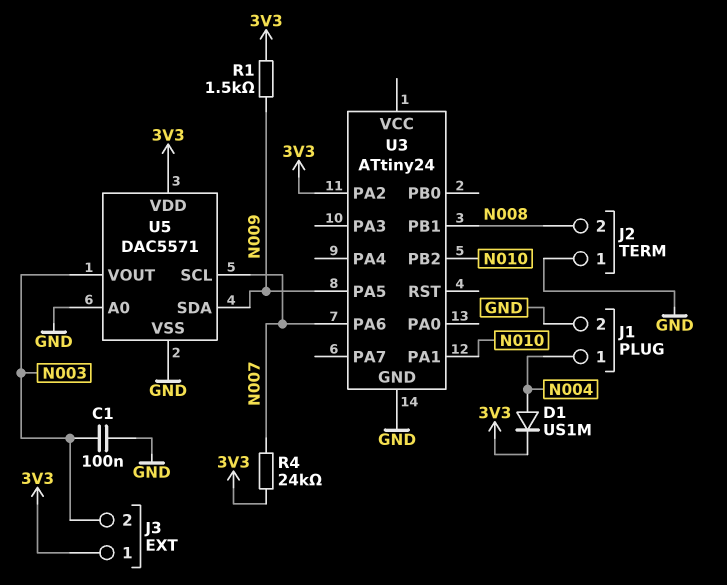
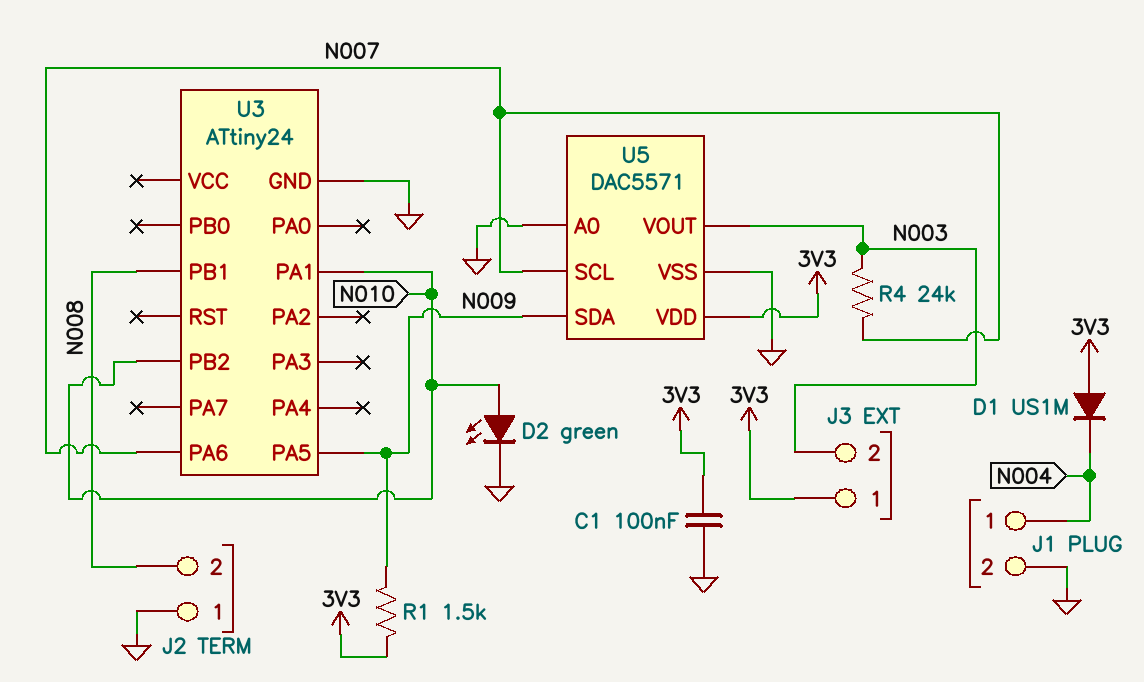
C1: 100nF (GND, N003) -> 100nF (3V3, GND)
D1: diode US1M (A N004, K 3V3) -> diode US1M (A 3V3, K N004)
D2: none -> LED green (A N010, K GND)
R4: 24k (3V3, N007) -> 24k (N003, N007)
U3 pin PA2: 3V3 -> none

